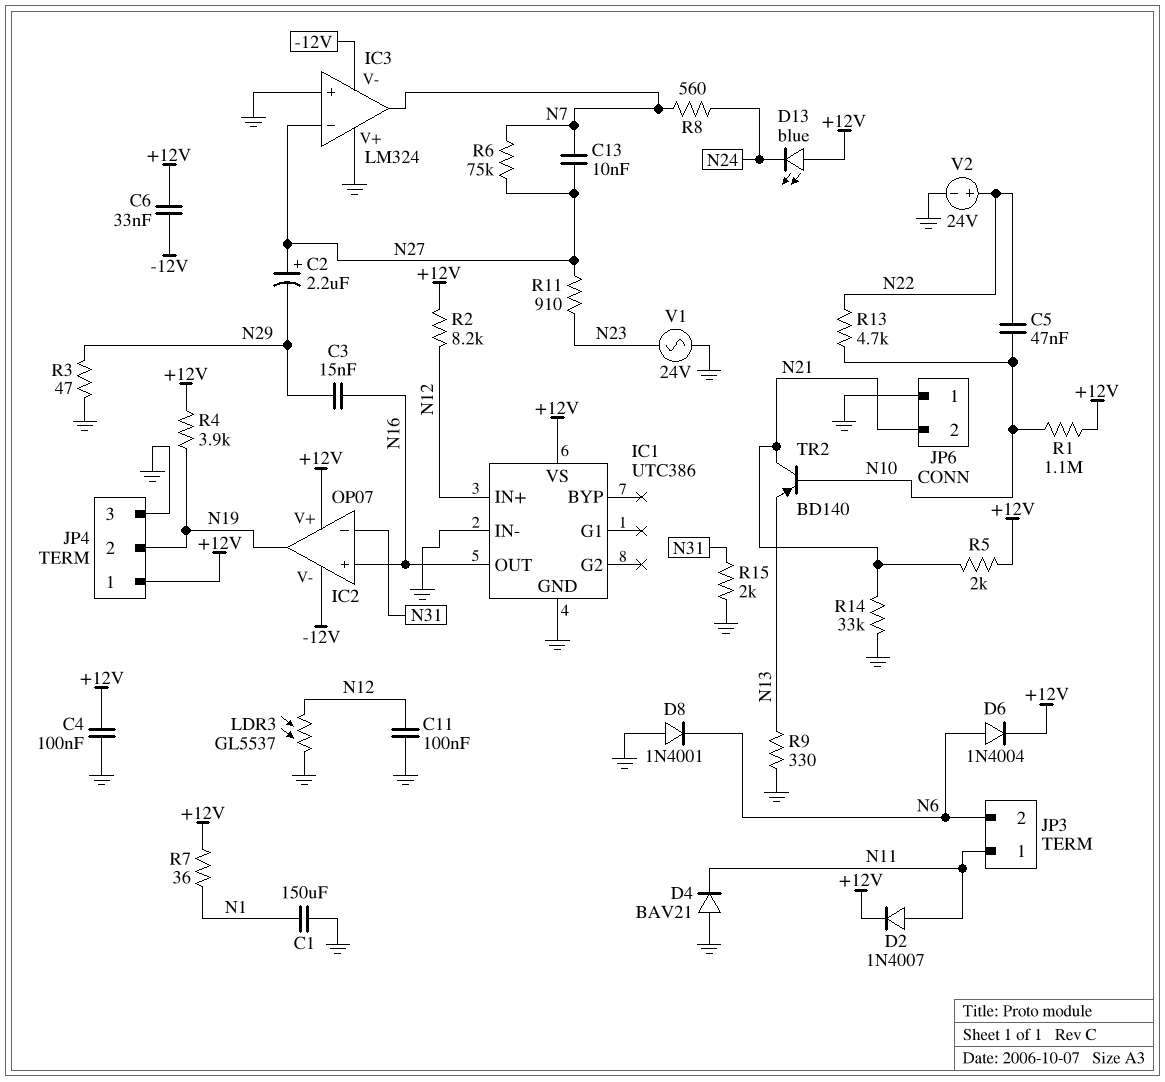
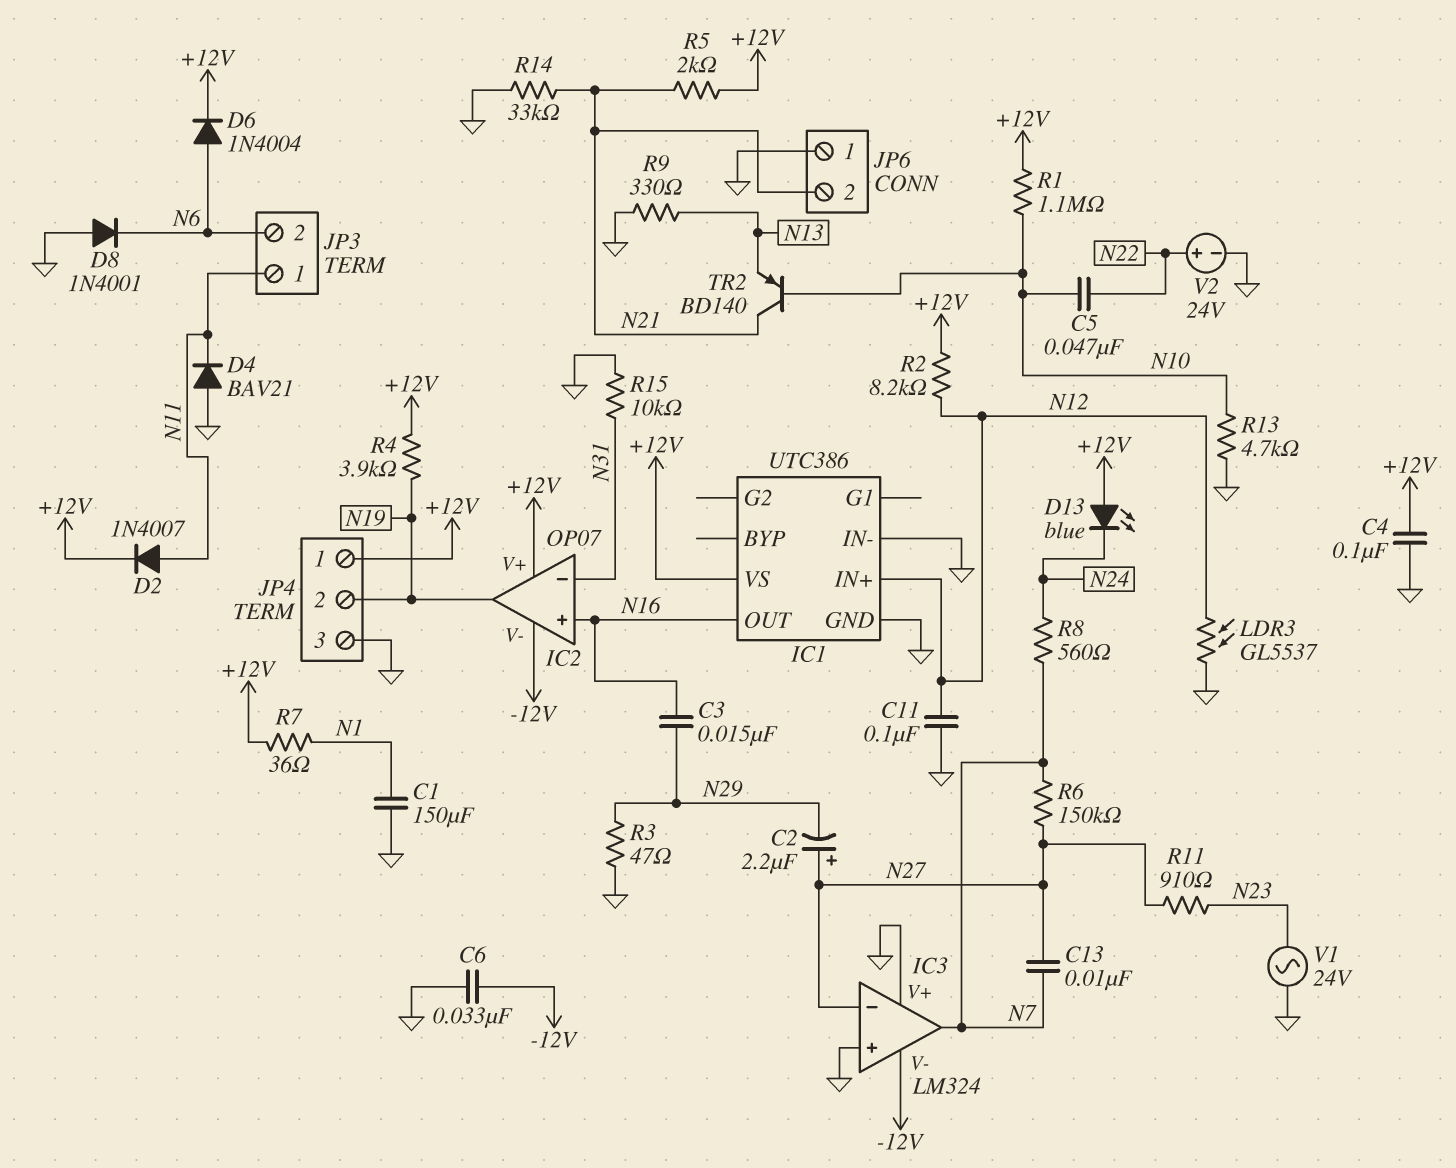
C6: 33nF (+12V, -12V) -> 33nF (-12V, GND)
R6: 75k (N7, N27) -> 150k (N7, N27)
R13: 4.7k (N10, N22) -> 4.7k (GND, N10)
R15: 2k (GND, N31) -> 10k (GND, N31)

